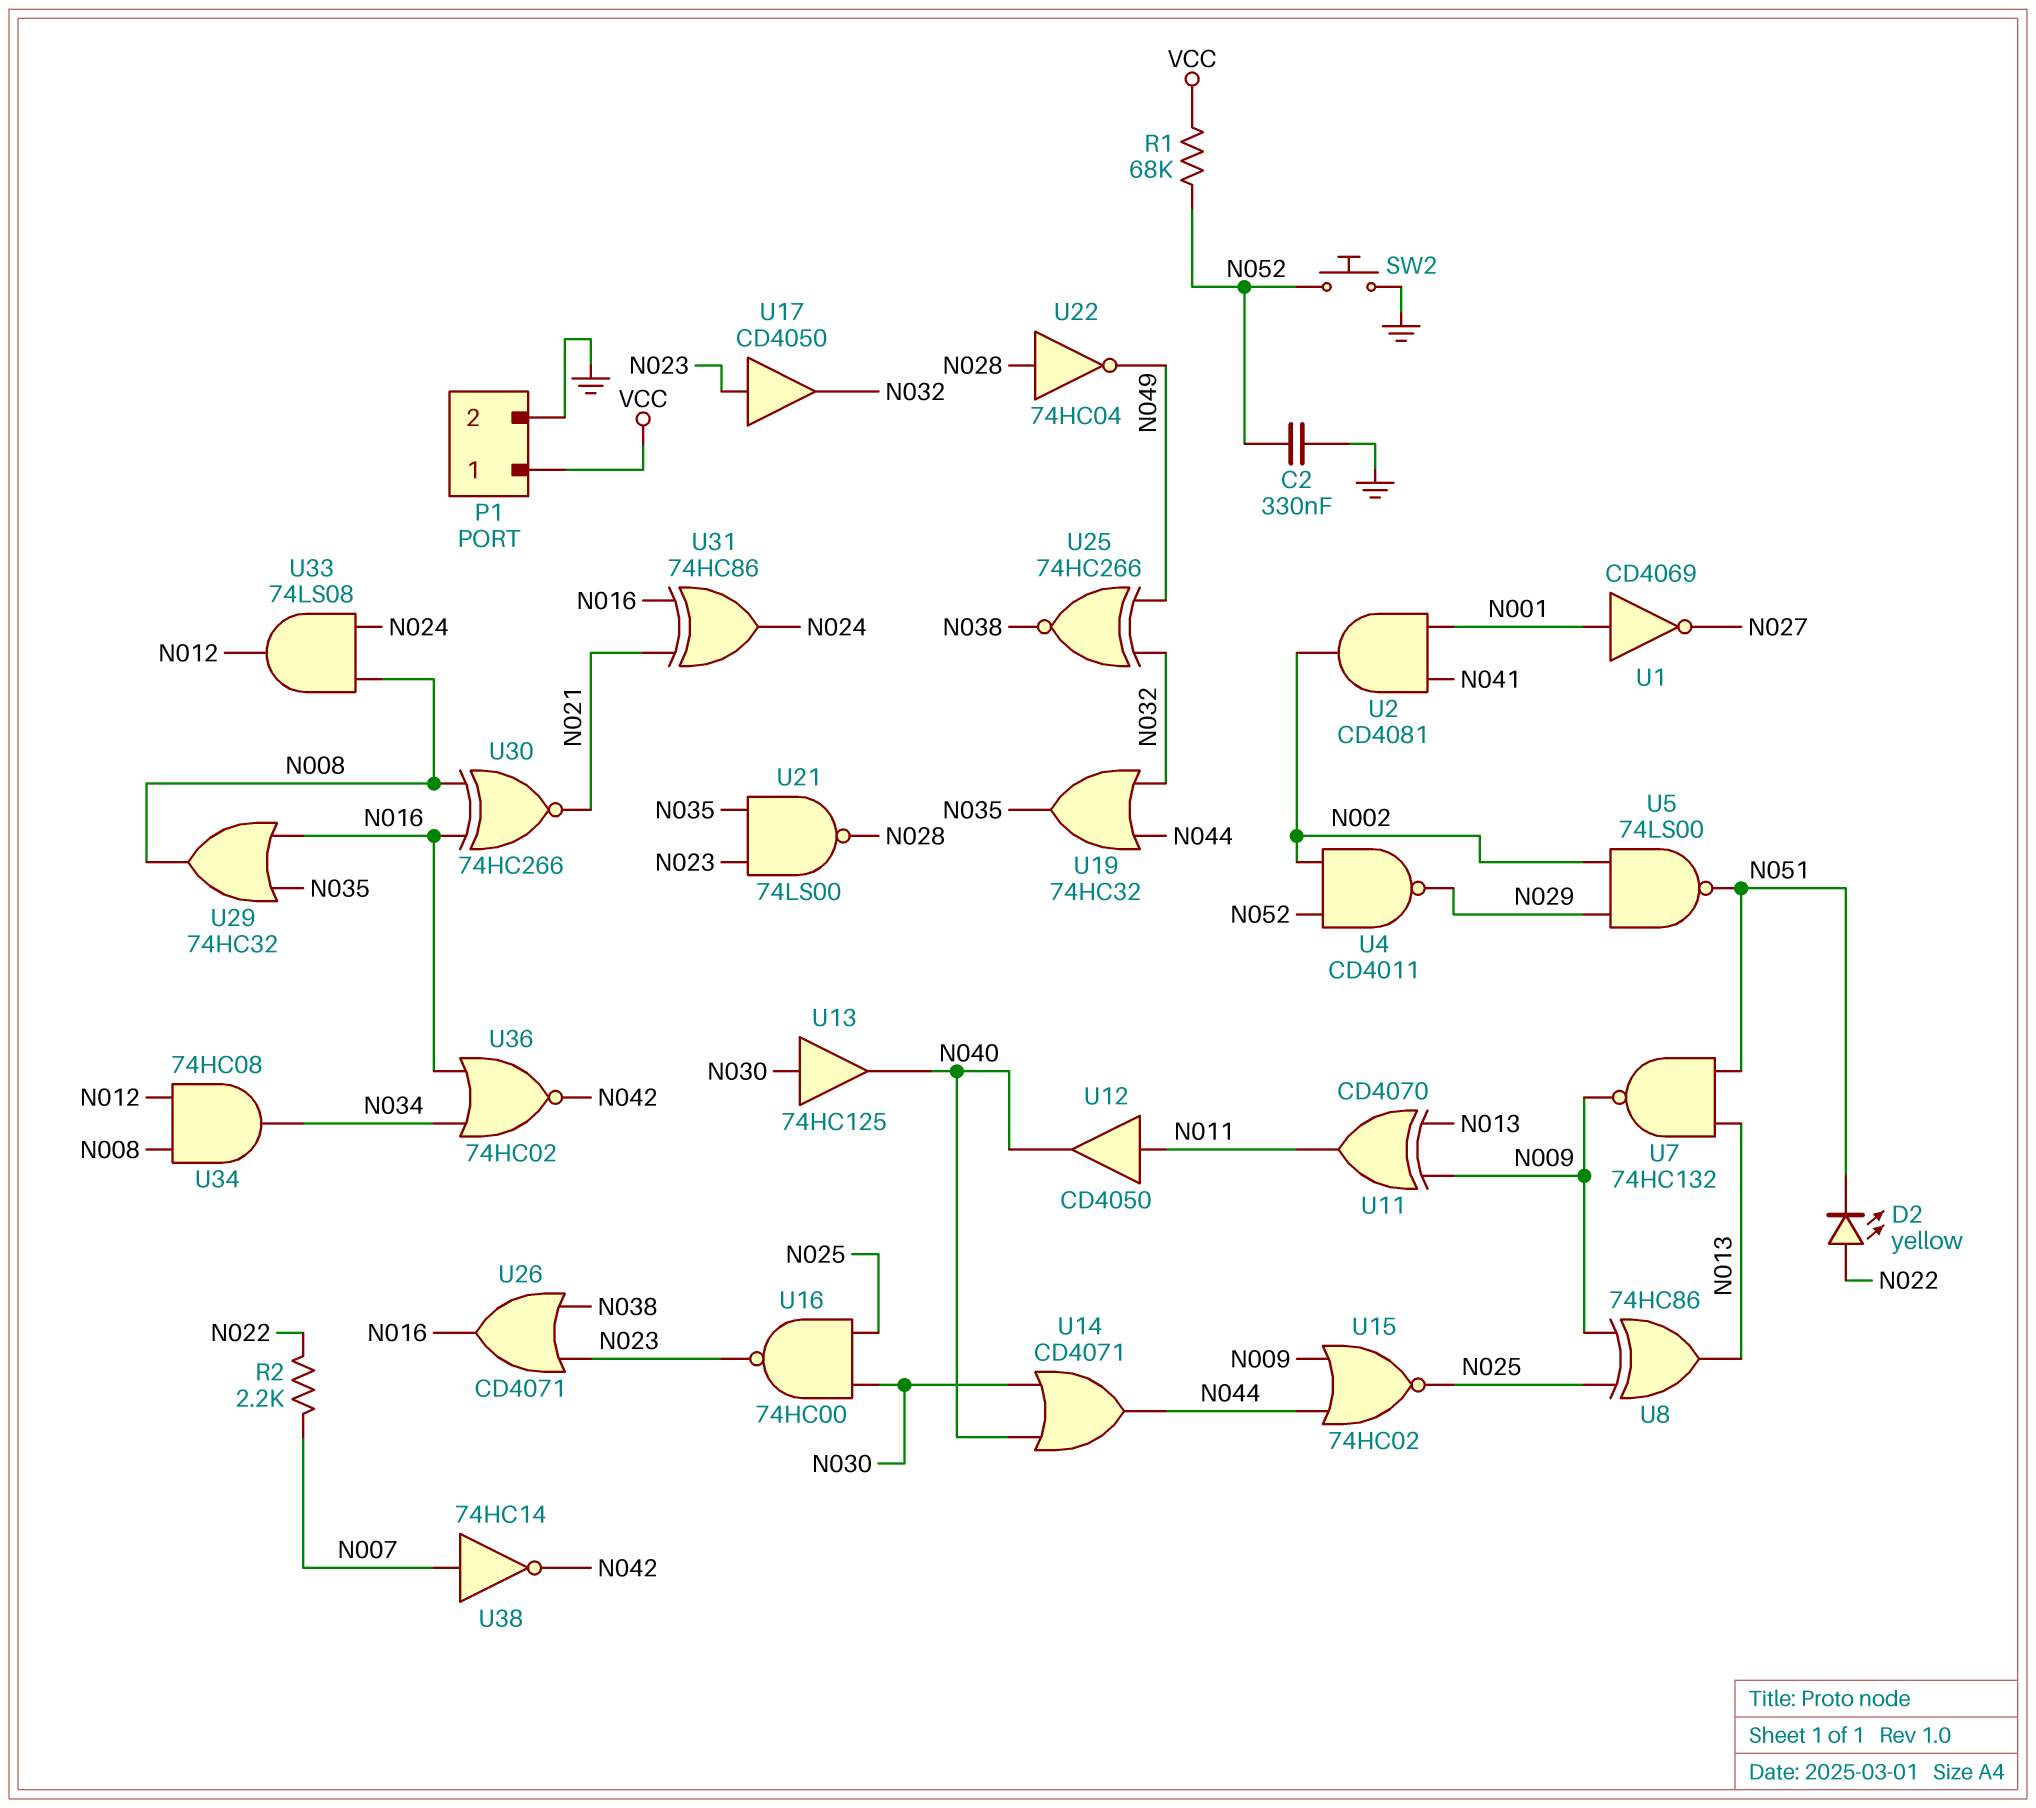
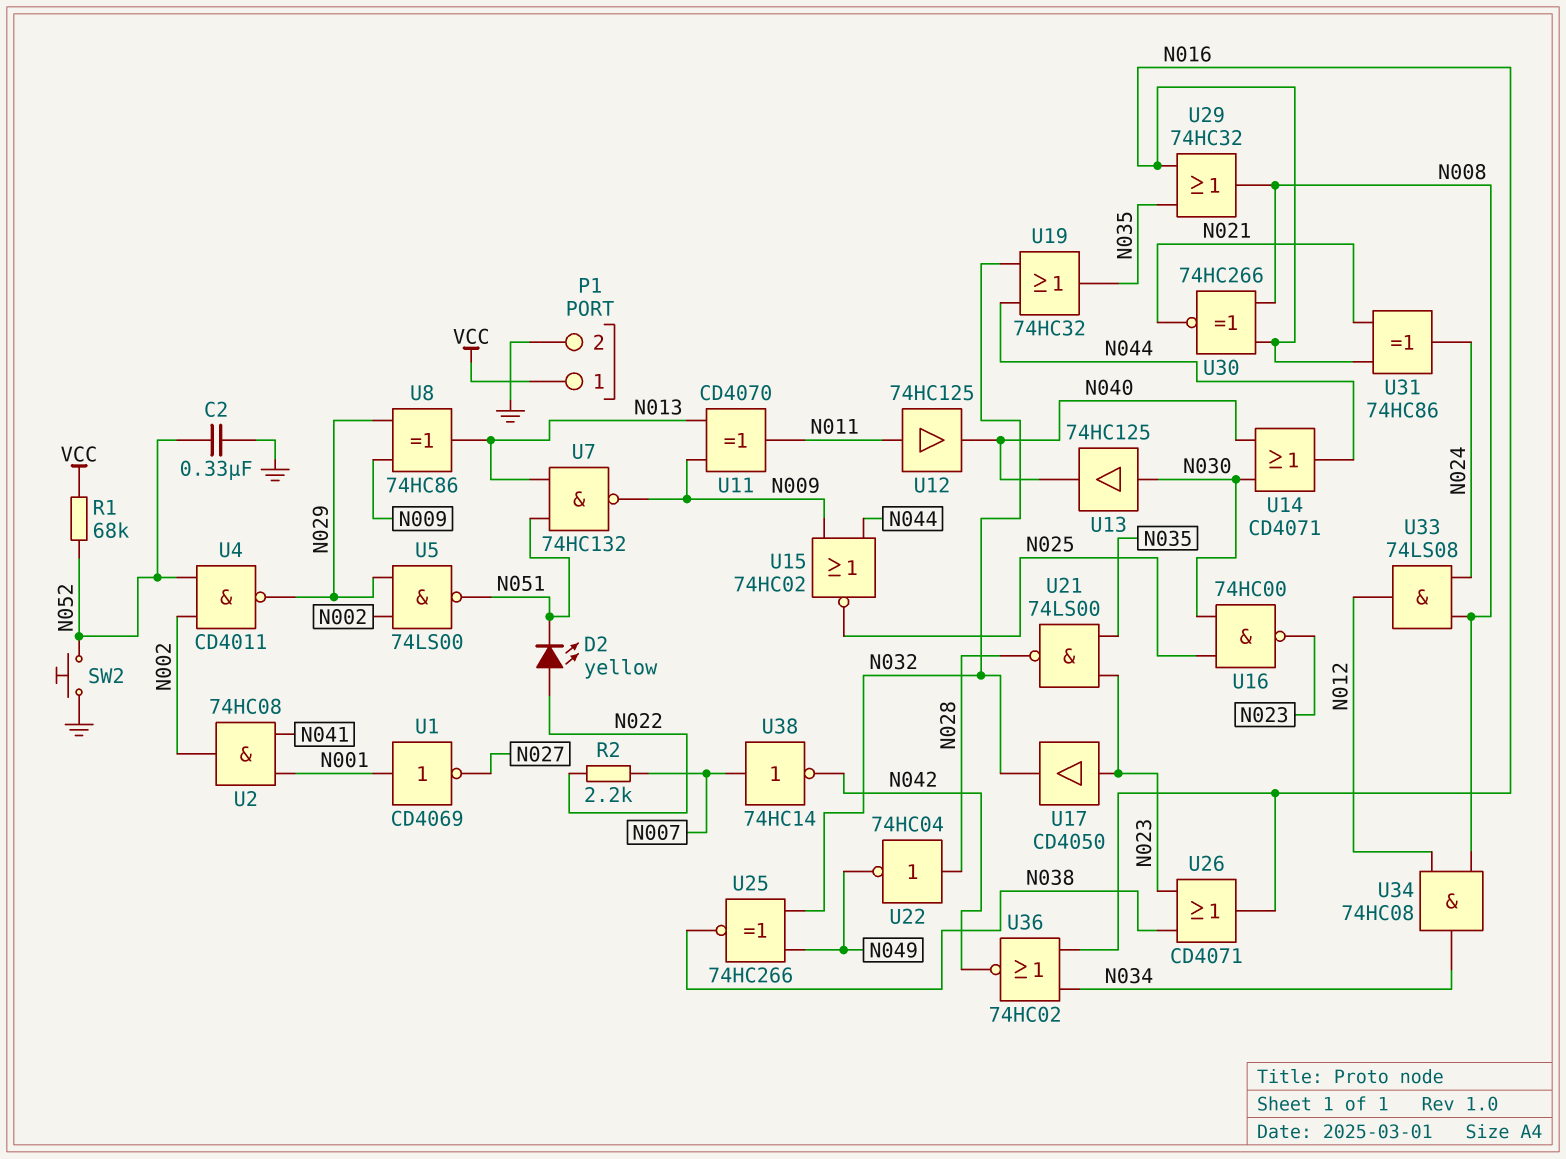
U2: AND CD4081 (in N001, in N041, out N002) -> AND 74HC08 (in N001, in N041, out N002)
U8: XOR 74HC86 (in N009, in N025, out N013) -> XOR 74HC86 (in N009, in N029, out N013)
U12: buffer CD4050 (in N011, out N040) -> buffer 74HC125 (in N011, out N040)

